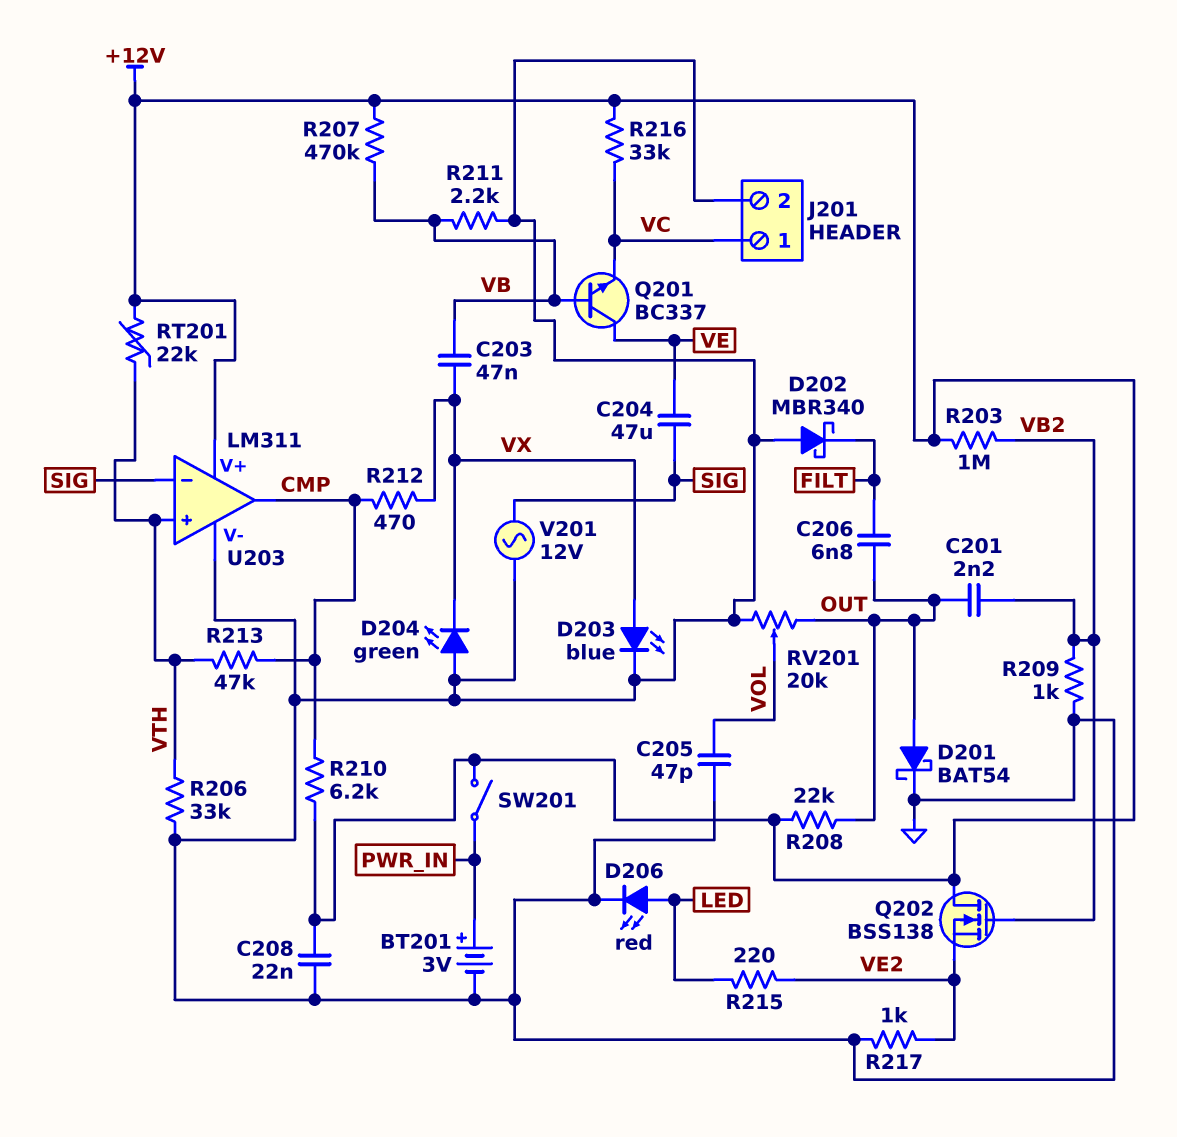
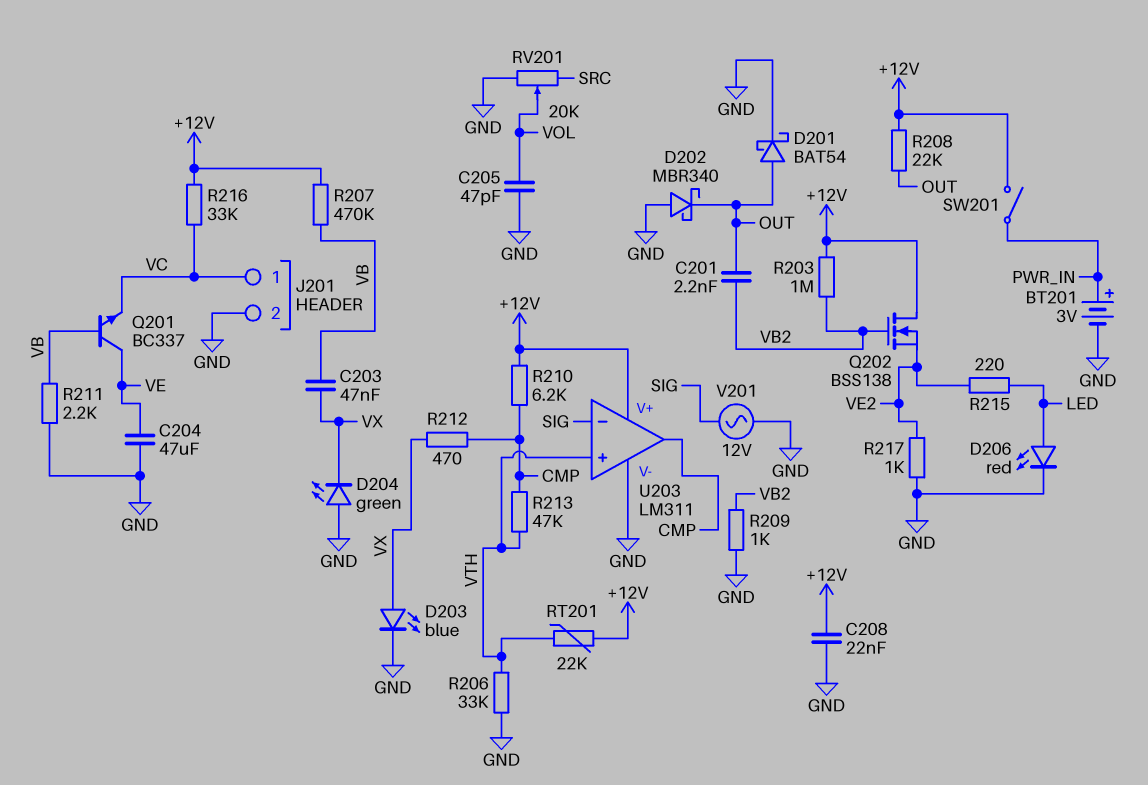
C204: 47uF (SIG, VE) -> 47uF (GND, VE)
C206: 6.8nF (FILT, OUT) -> none
D202: schottky MBR340 (A GND, K FILT) -> schottky MBR340 (A GND, K OUT)
RV201: 20k (GND, OUT, wiper VOL) -> 20k (GND, SRC, wiper VOL)

